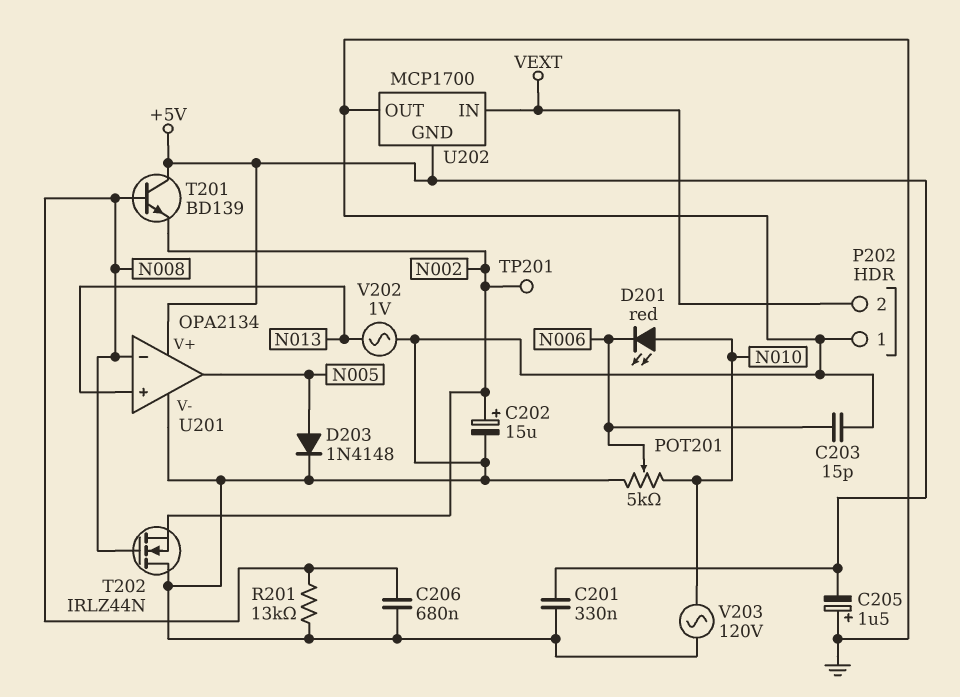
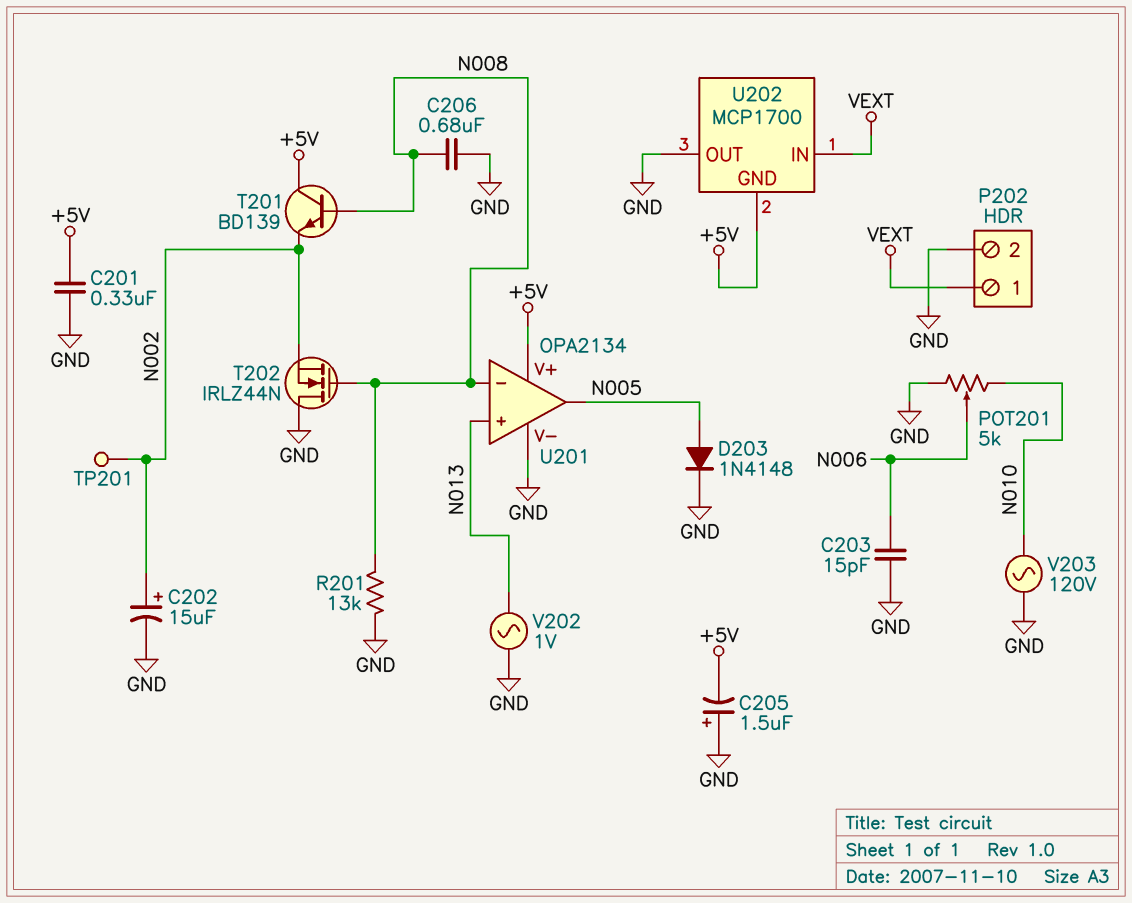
D201: LED red (A N010, K N006) -> none
P202 pin 1: GND -> VEXT
P202 pin 2: VEXT -> GND

